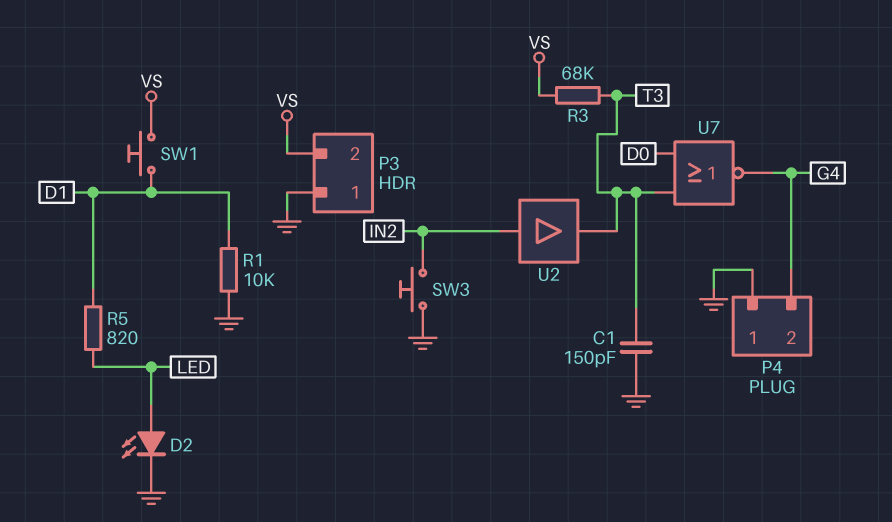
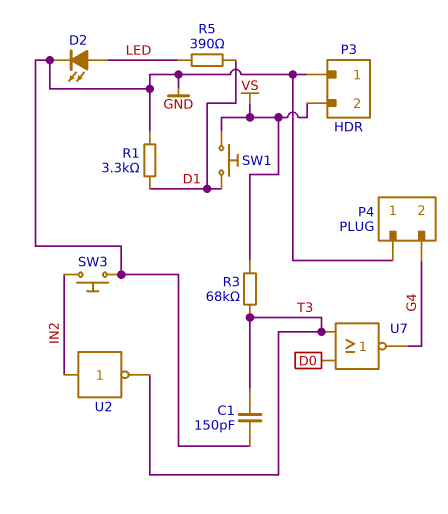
R1: 10k (D1, GND) -> 3.3k (D1, GND)
R5: 820 (D1, LED) -> 390 (D1, LED)
U2: buffer (in IN2, out T3) -> NOT (in IN2, out T3)

